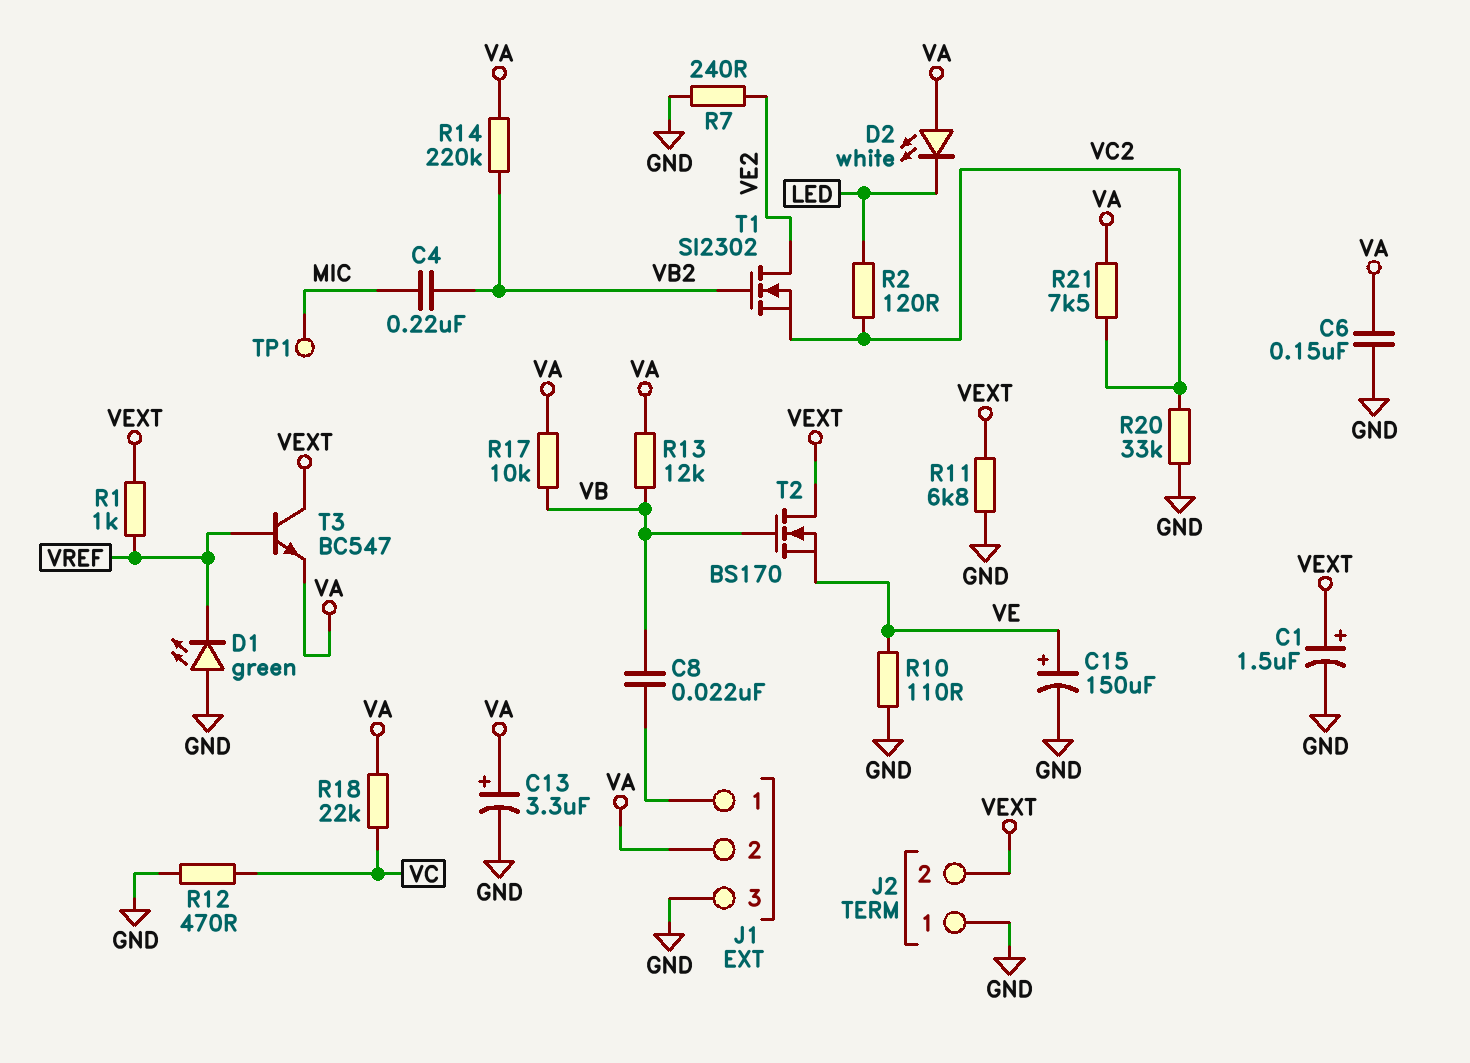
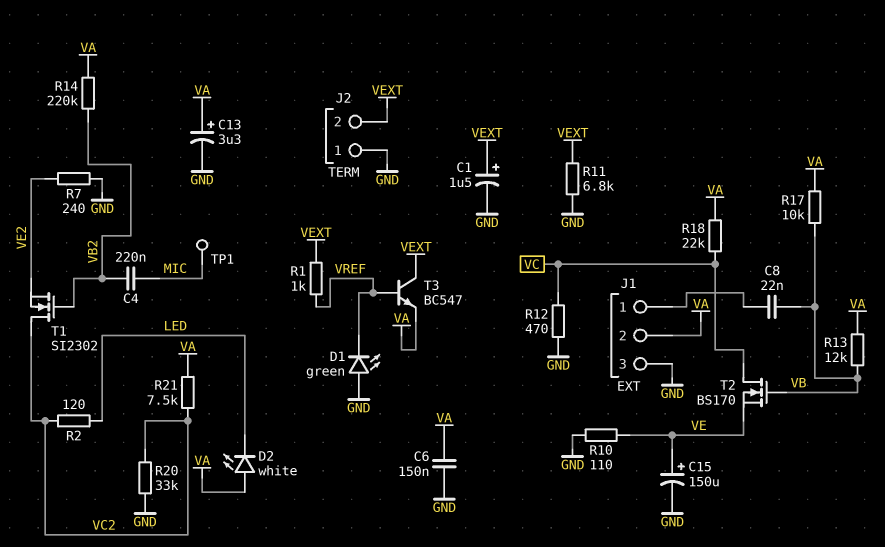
T1: NMOS SI2302 (G VB2, D VE2, S VC2) -> NMOS SI2302 (G VB2, D VC2, S VE2)
T2: NMOS BS170 (G VB, D VEXT, S VE) -> NMOS BS170 (G VB, D VC, S VE)

